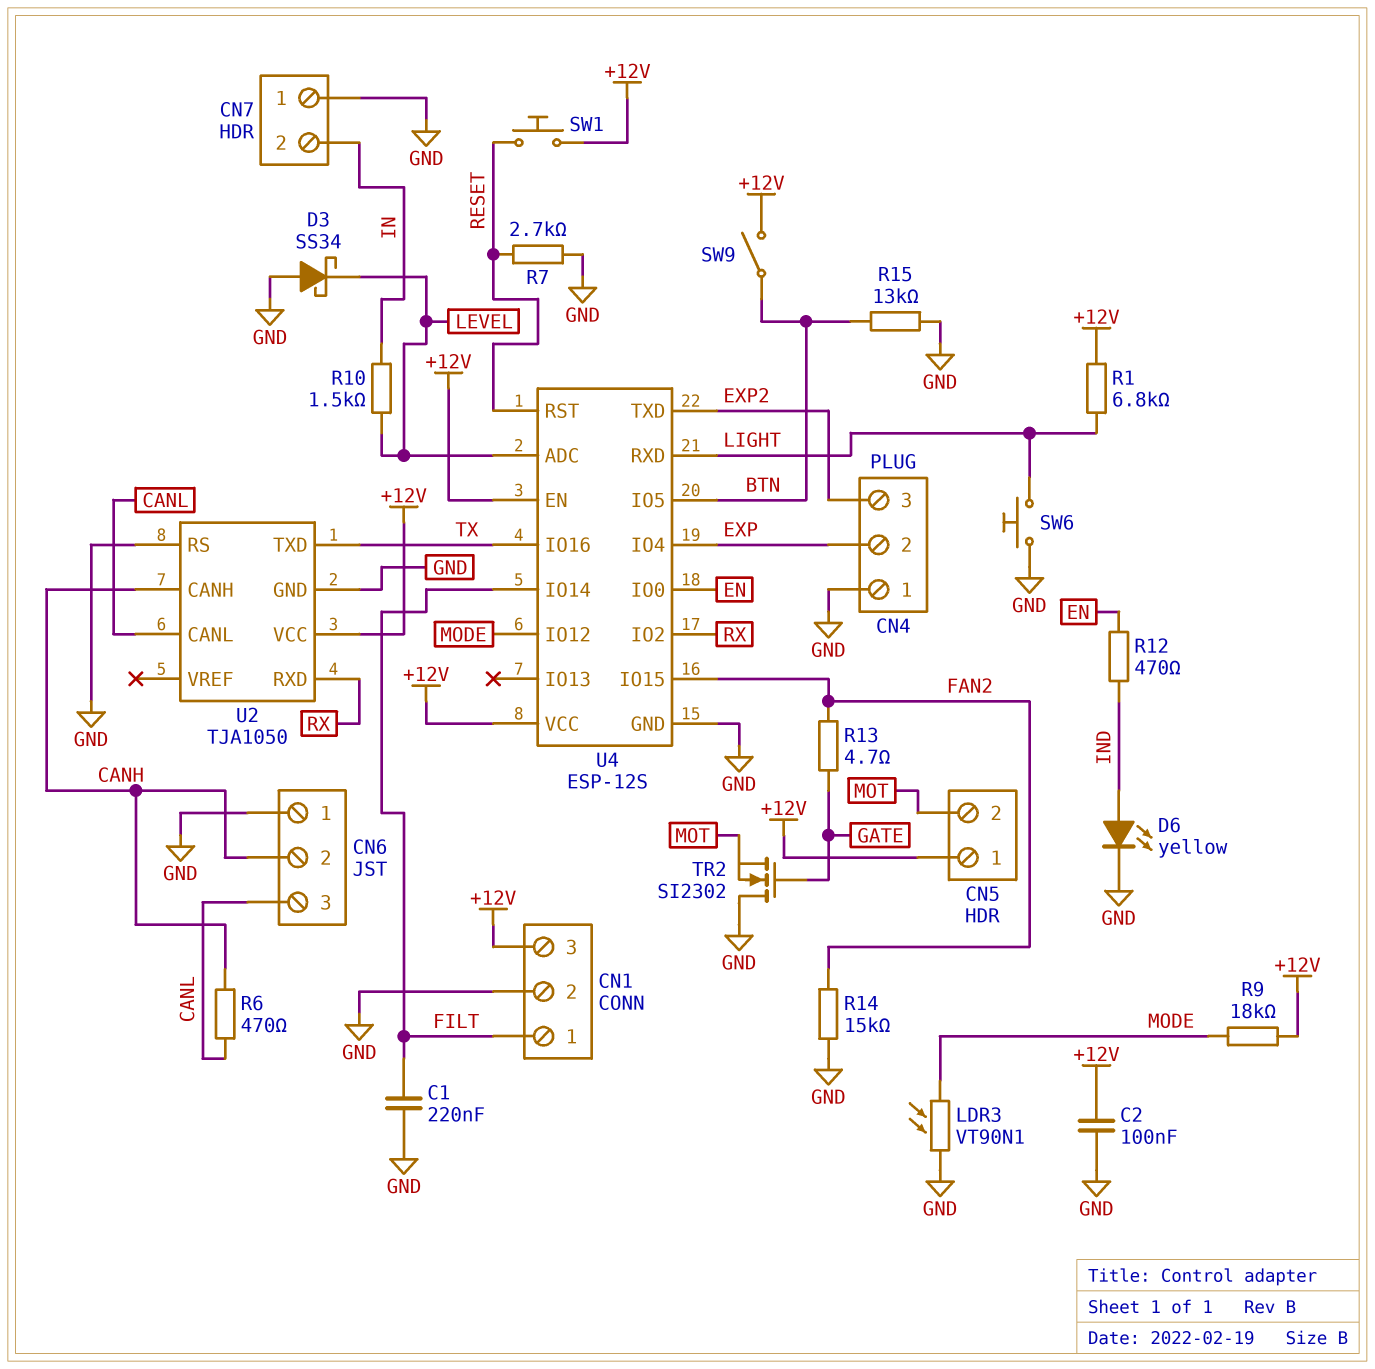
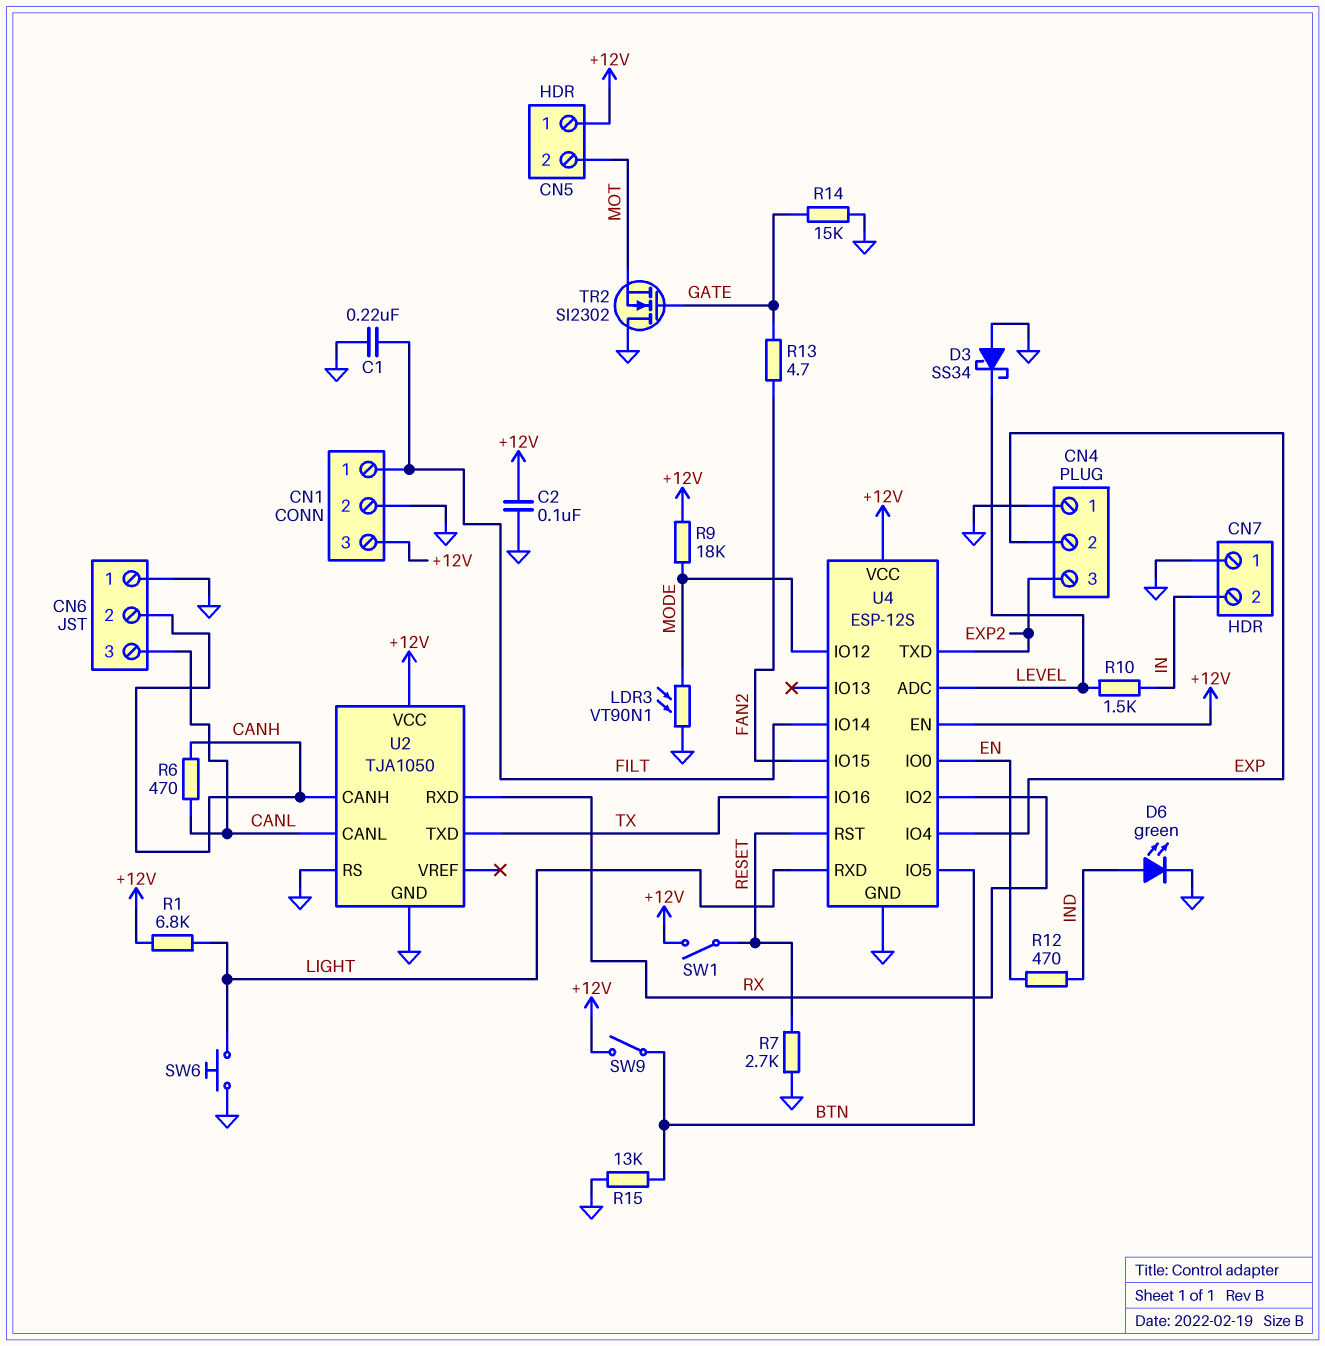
D6: LED yellow (A IND, K GND) -> LED green (A IND, K GND)
R14: 15k (FAN2, GND) -> 15k (GATE, GND)
SW1: button (+12V, RESET) -> switch (+12V, RESET)

